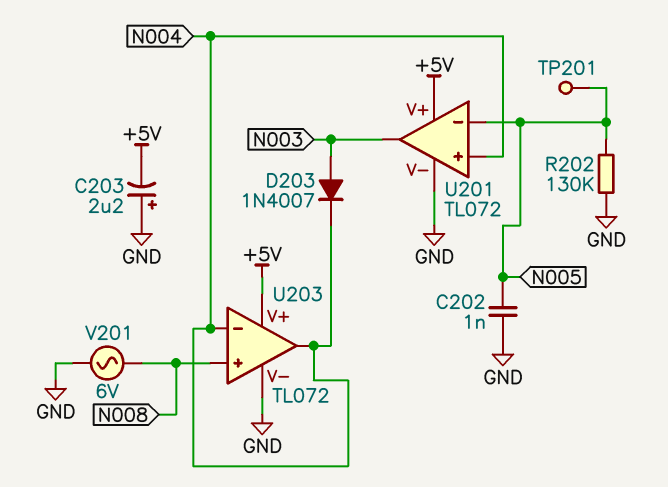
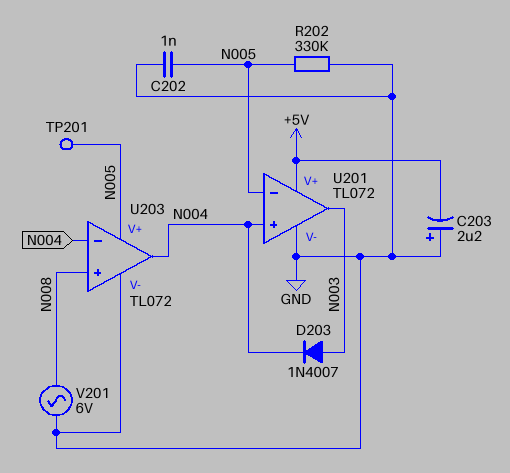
R202: 130k (GND, N005) -> 330k (GND, N005)
U203 pin V+: +5V -> N005

